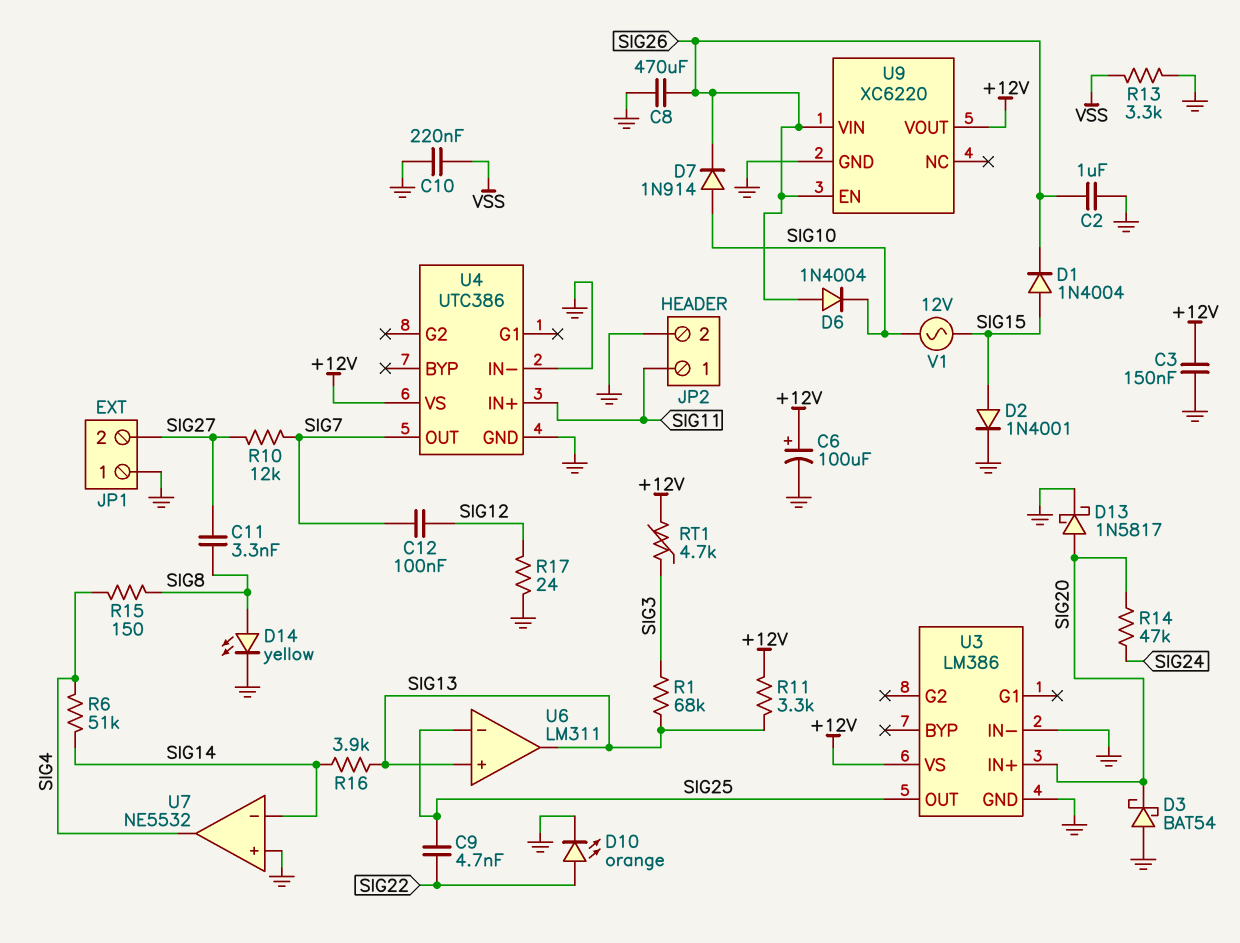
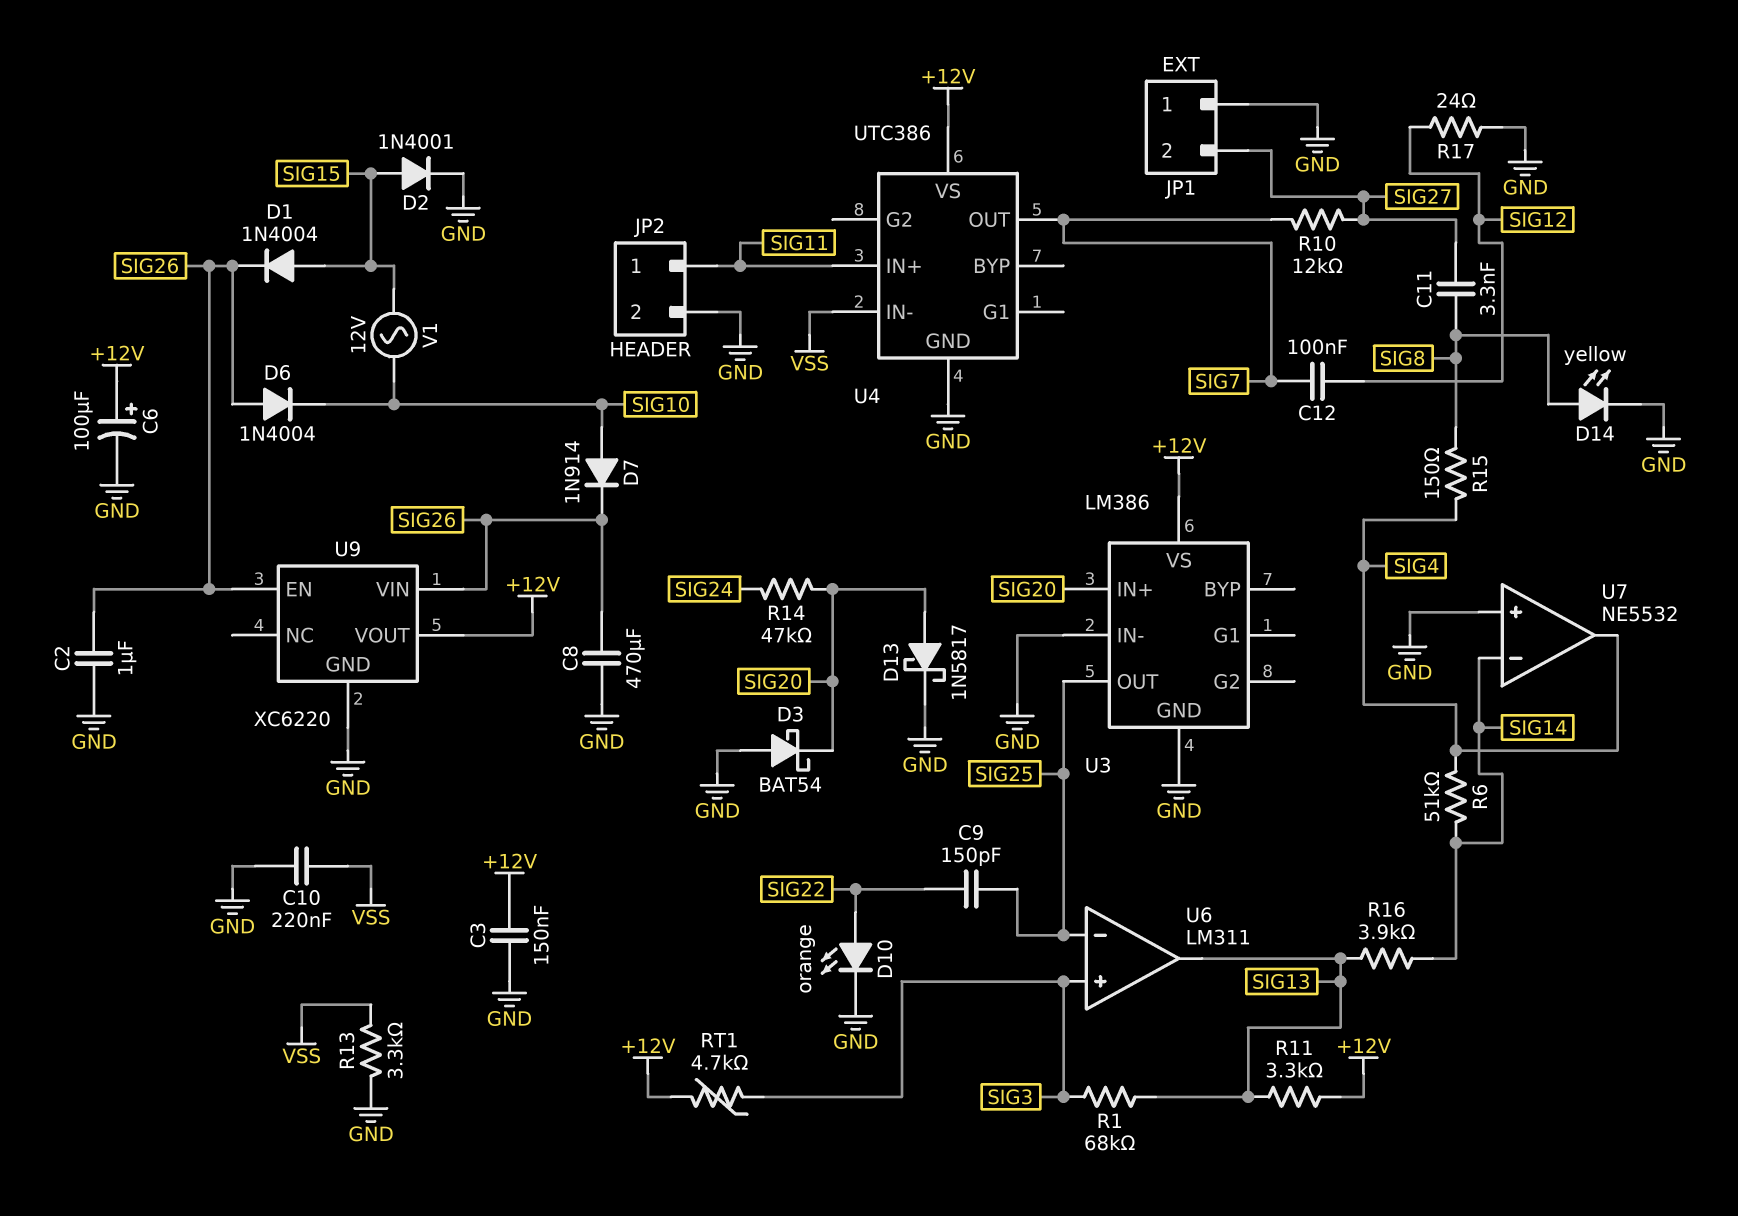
C9: 4.7nF (SIG22, SIG25) -> 150pF (SIG22, SIG25)
U4 pin IN-: GND -> VSS
U6 pin in+: SIG13 -> SIG3

